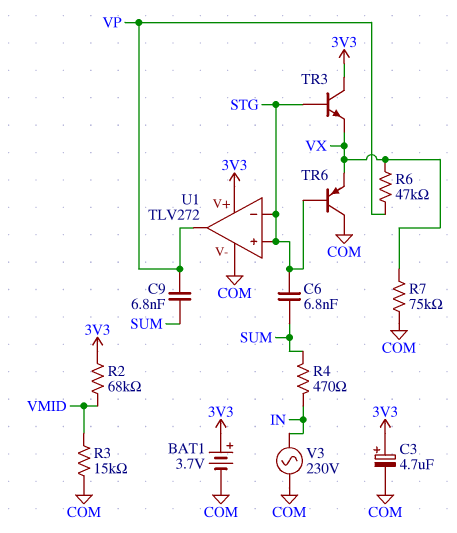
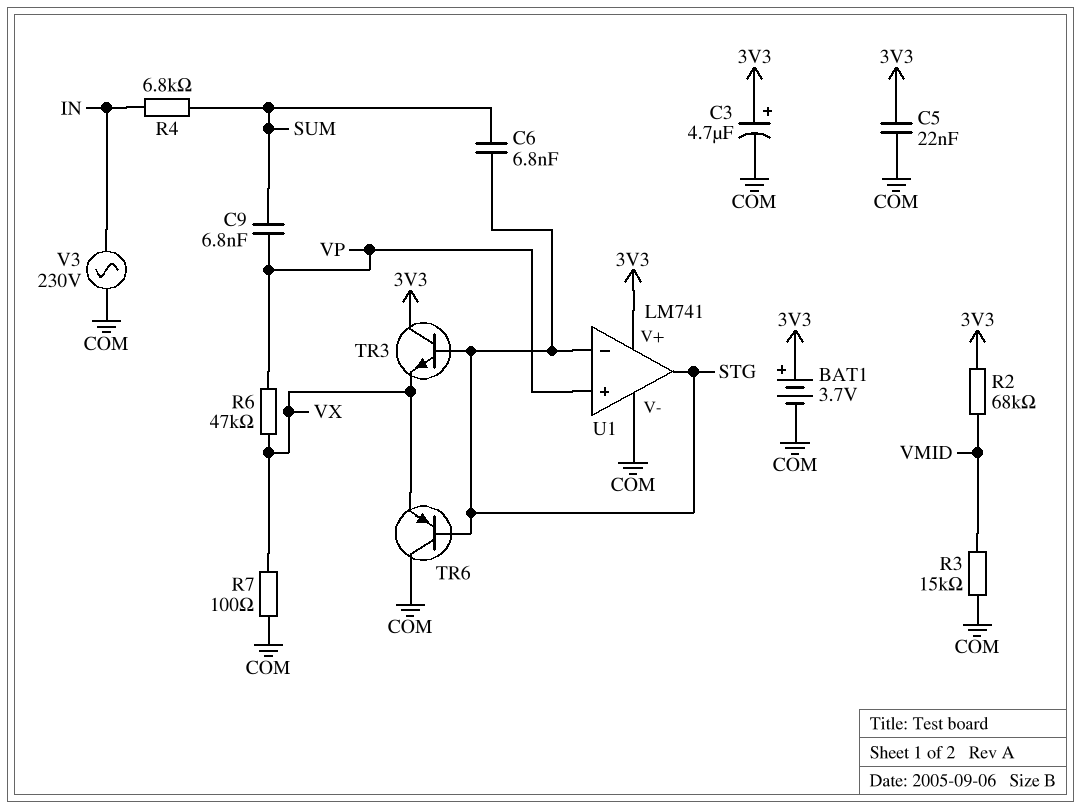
C5: none -> 22nF (3V3, COM)
R4: 470 (IN, SUM) -> 6.8k (IN, SUM)
R7: 75k (COM, VX) -> 100 (COM, VX)
U1: TLV272 -> LM741
U1 pin in+: STG -> VP
U1 pin out: VP -> STG

